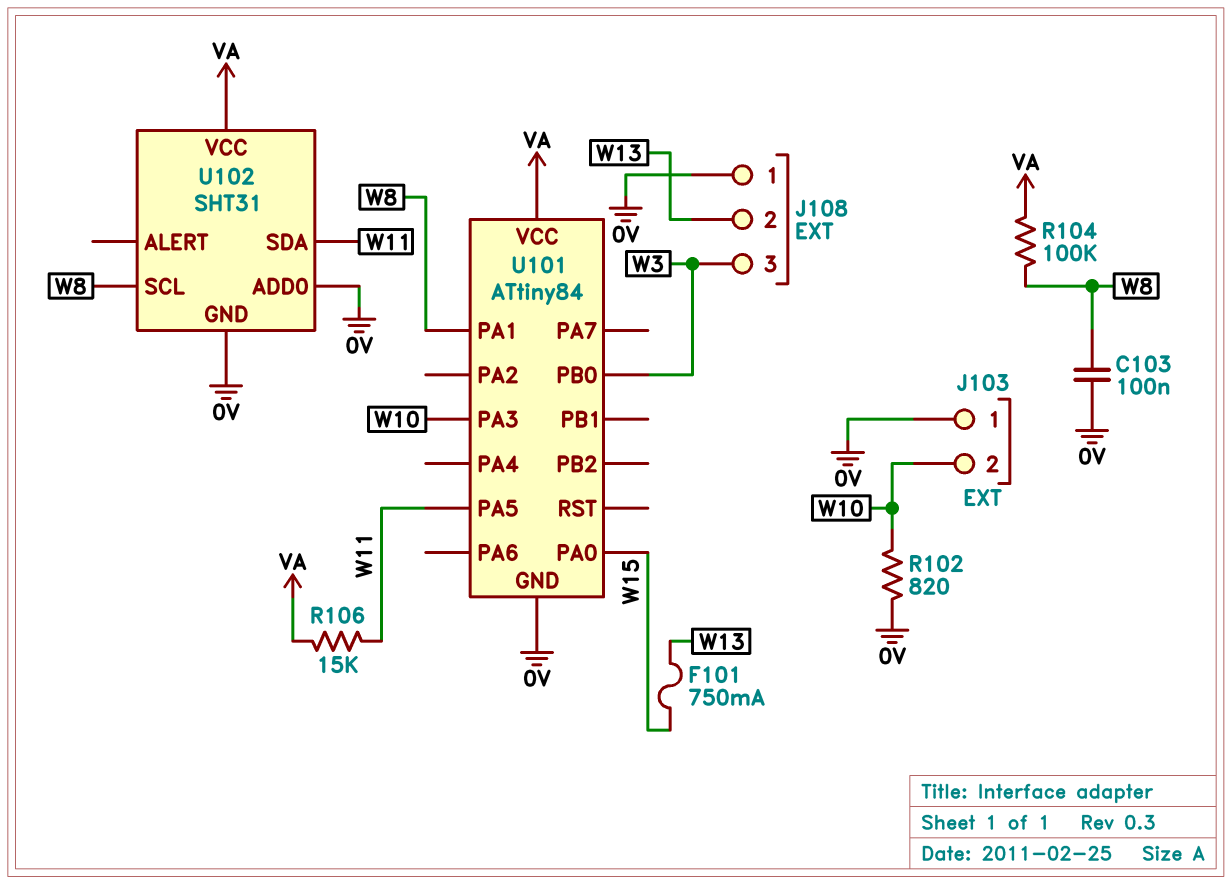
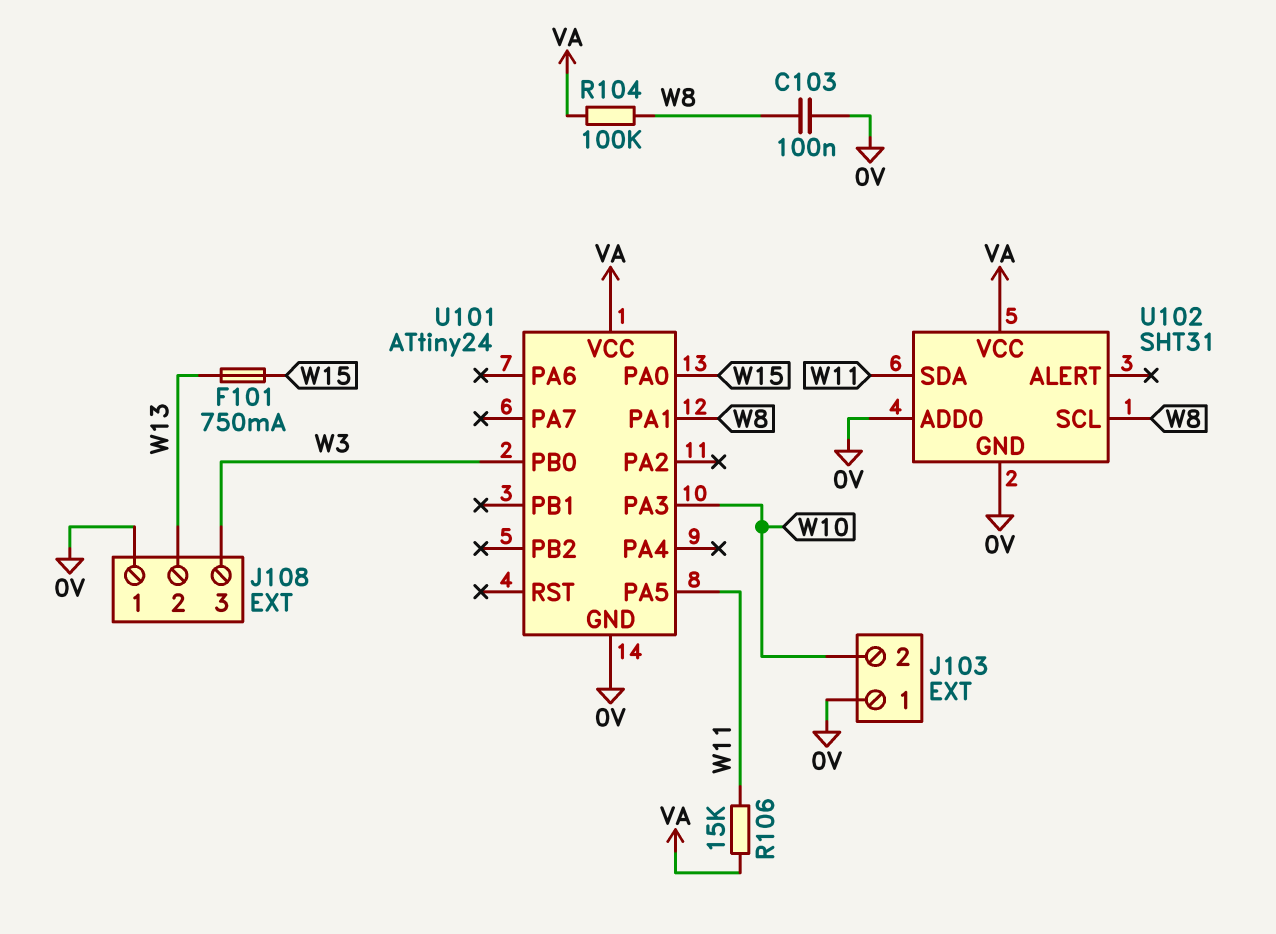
R102: 820 (0V, W10) -> none
U101: ATtiny84 -> ATtiny24

